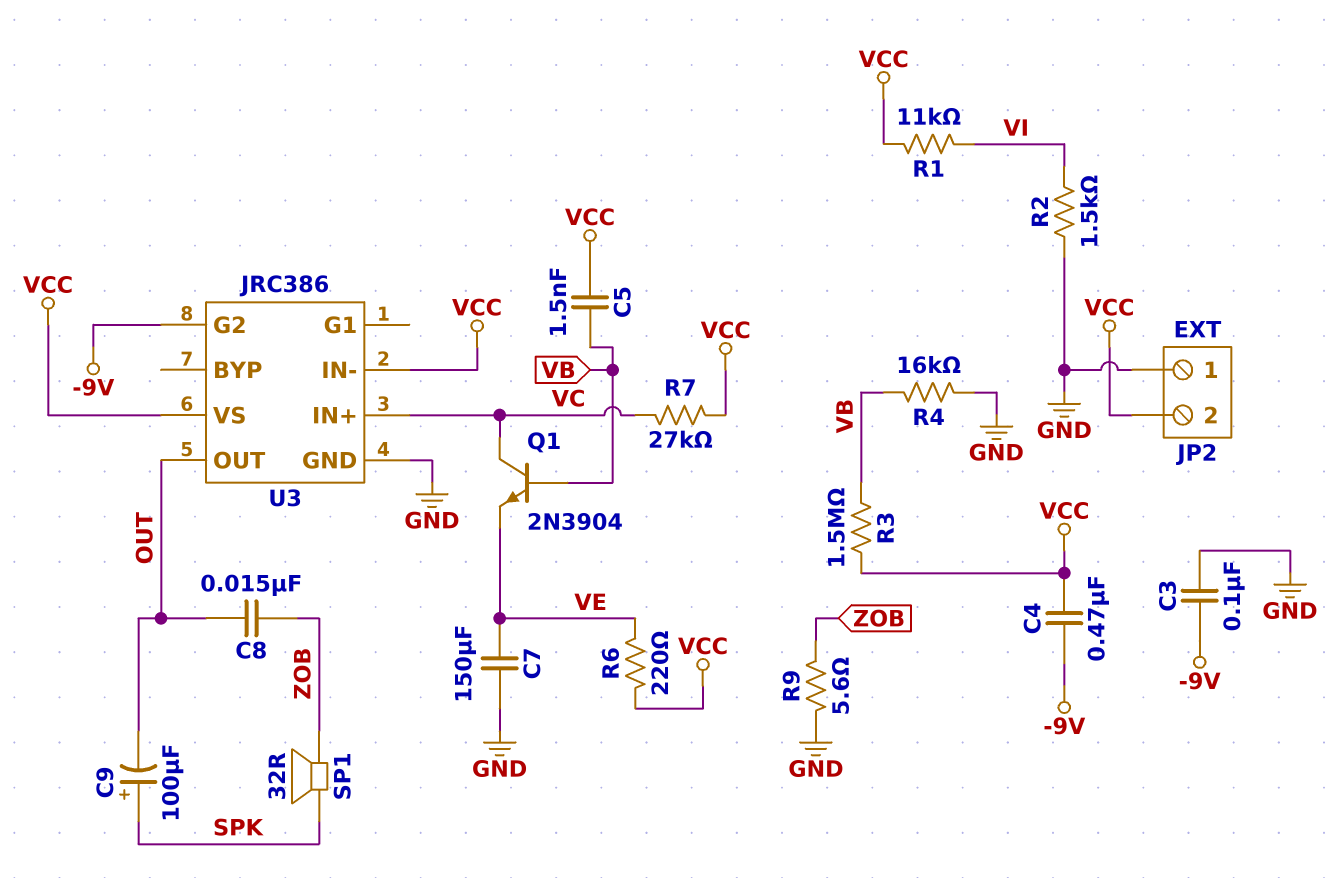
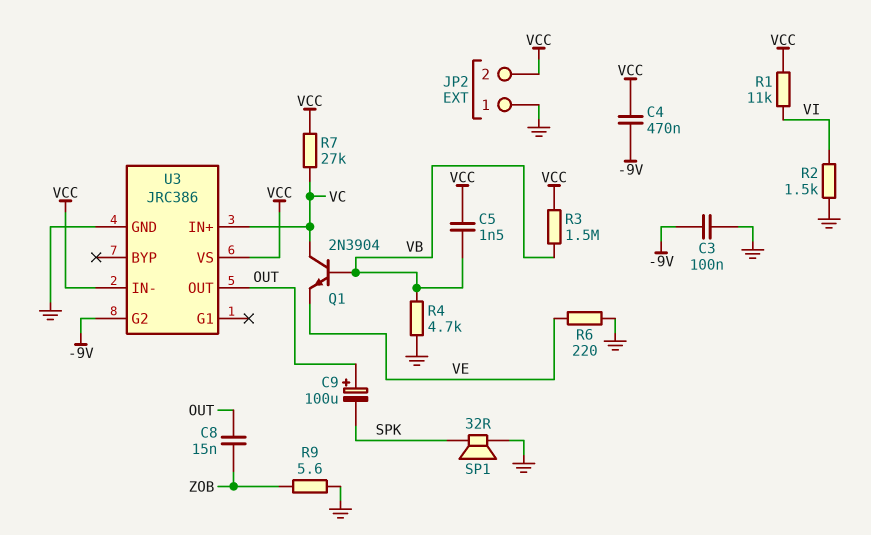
C7: 150uF (GND, VE) -> none
C9: 100uF (plus SPK, minus OUT) -> 100uF (plus OUT, minus SPK)
R4: 16k (GND, VB) -> 4.7k (GND, VB)
R6: 220 (VCC, VE) -> 220 (GND, VE)
SP1: speaker 32R (SPK, ZOB) -> speaker 32R (GND, SPK)

